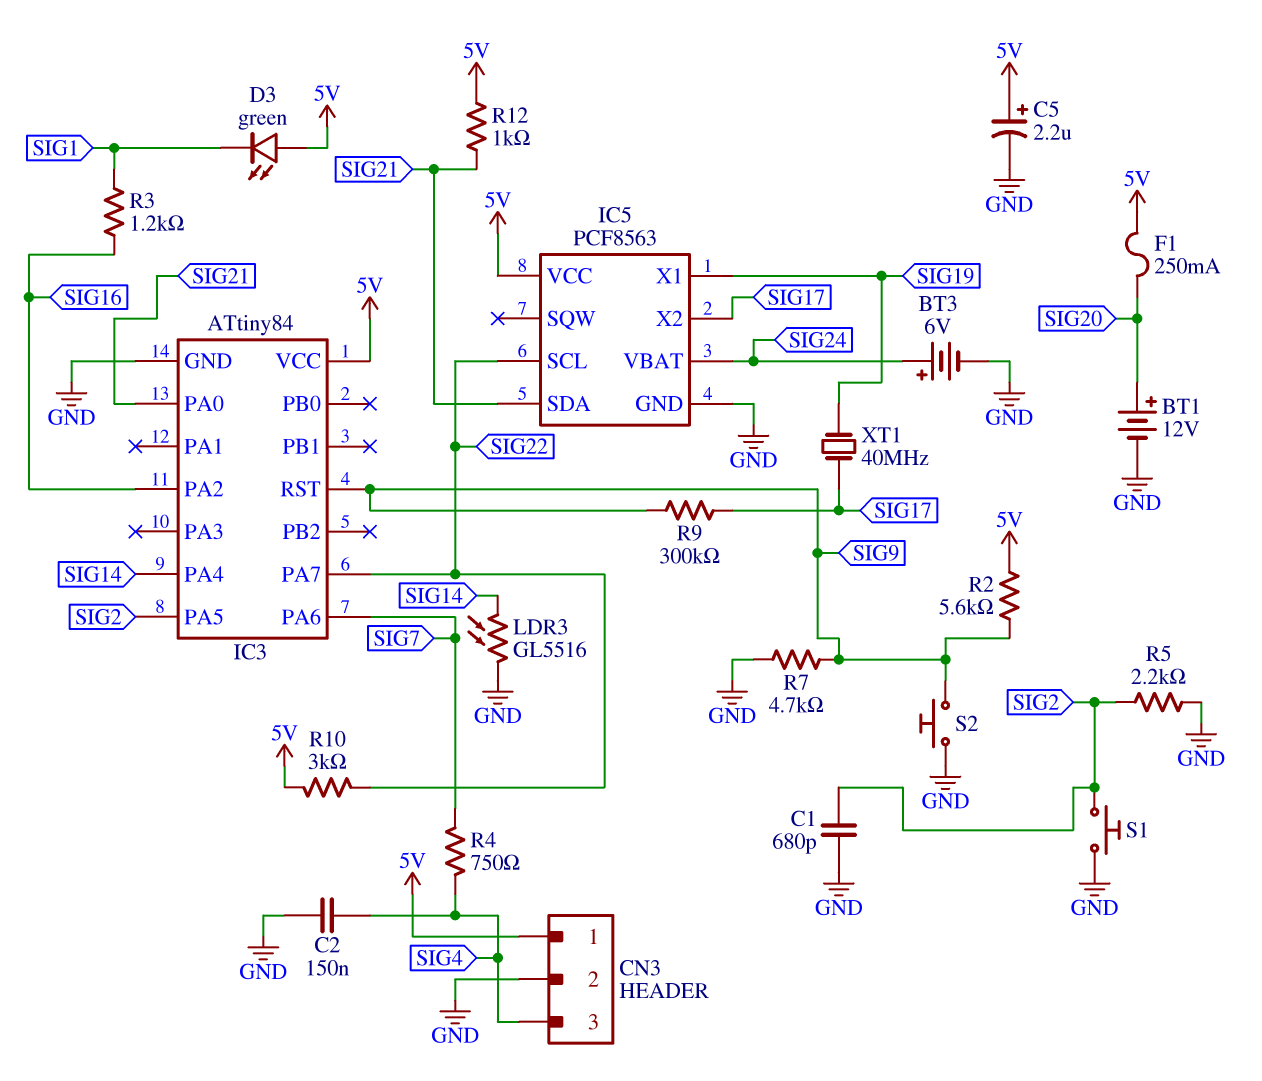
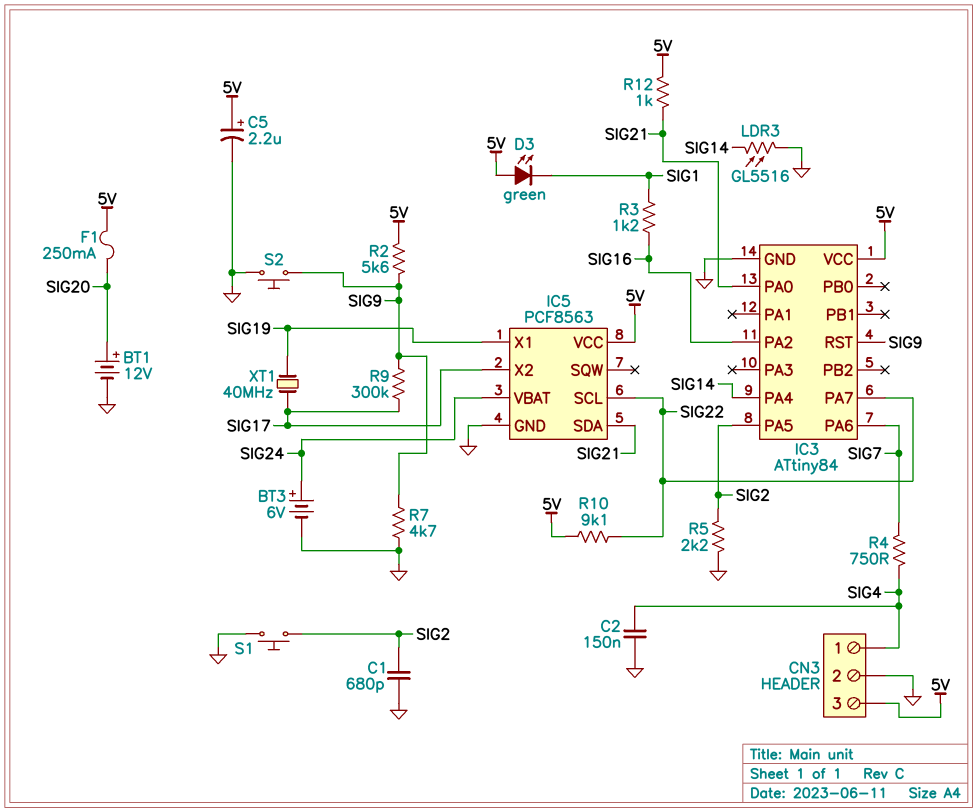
CN3 pin 1: 5V -> SIG4
CN3 pin 3: SIG4 -> 5V
R10: 3k (5V, SIG22) -> 9.1k (5V, SIG22)

